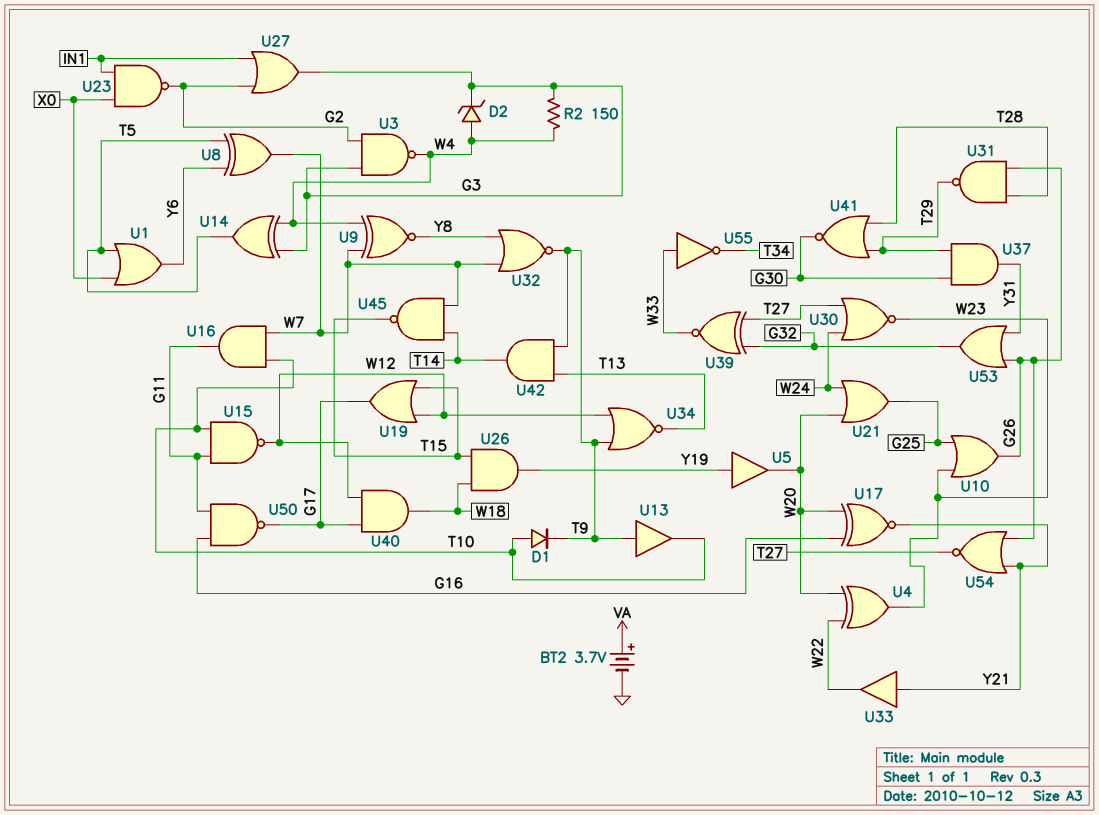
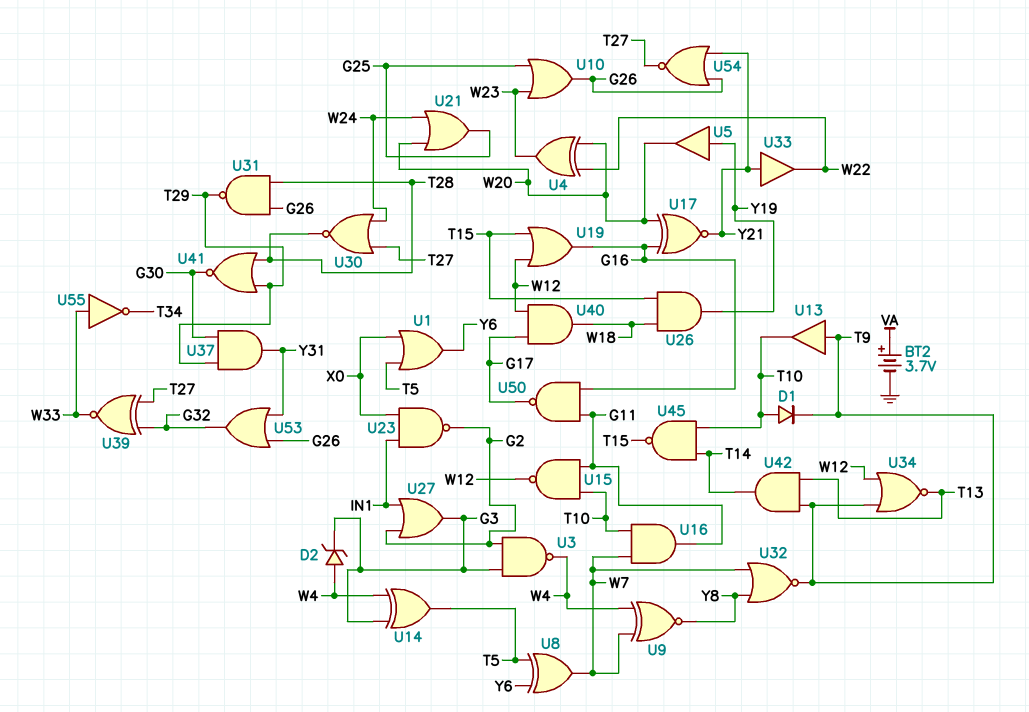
R2: 150 (G3, W4) -> none
U19: OR (in T15, in W12, out G17) -> OR (in T15, in W12, out G16)
U30: NOR (in T27, in W24, out W23) -> NOR (in T27, in W24, out T28)
U45: NAND (in T14, in W7, out T15) -> NAND (in T10, in T14, out T15)

